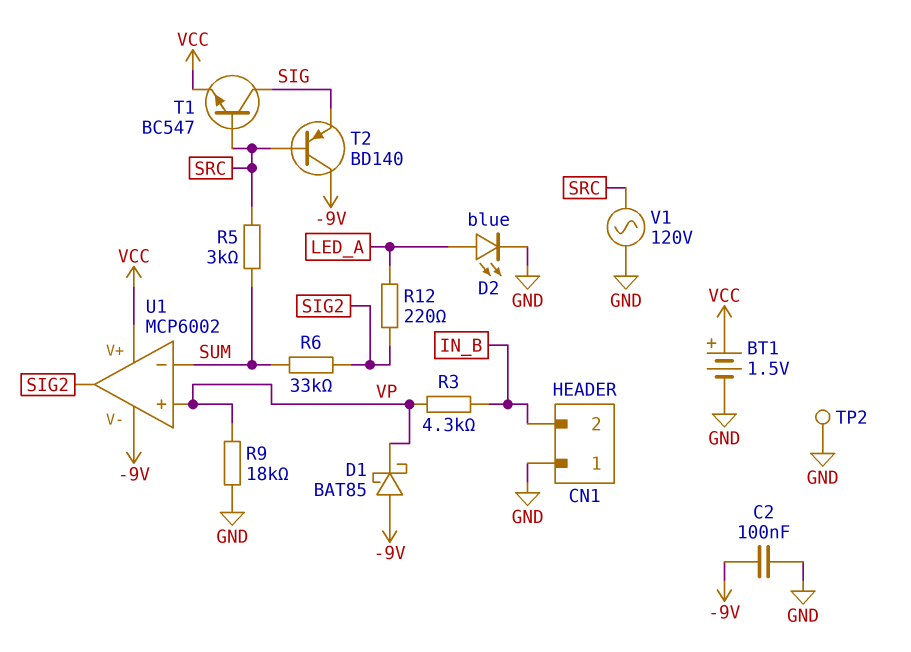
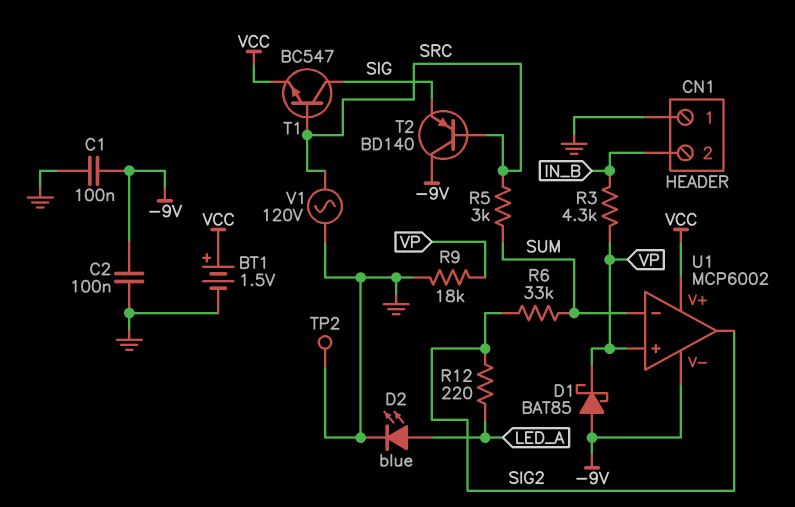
C1: none -> 100nF (-9V, GND)

